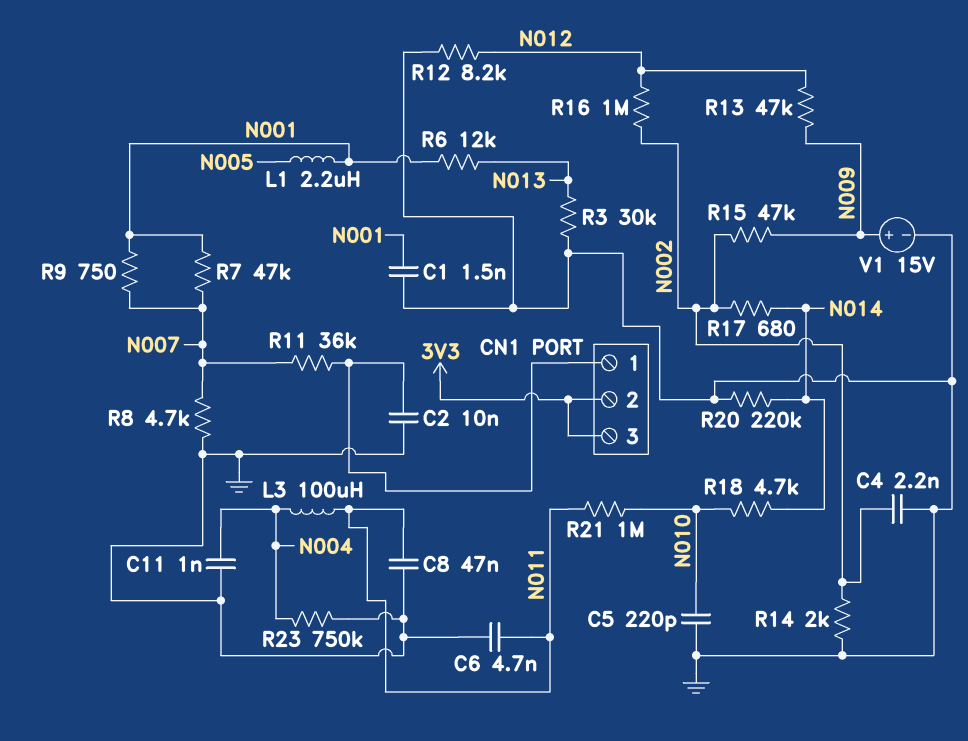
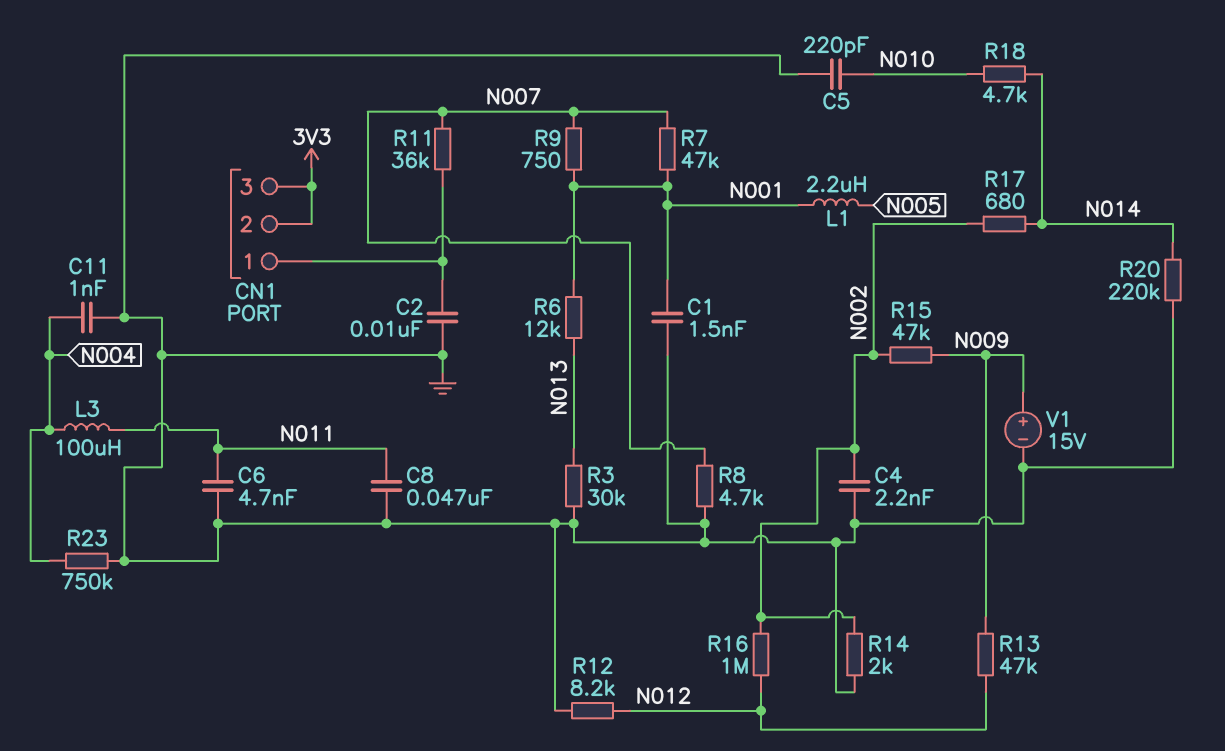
R21: 1M (N010, N011) -> none

